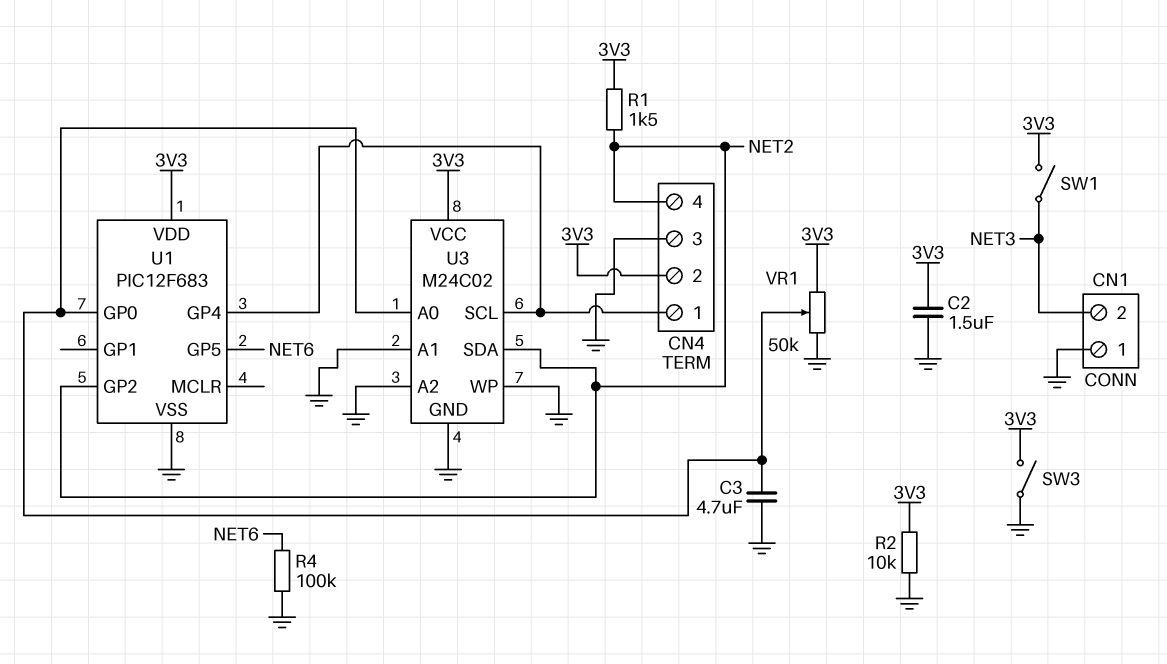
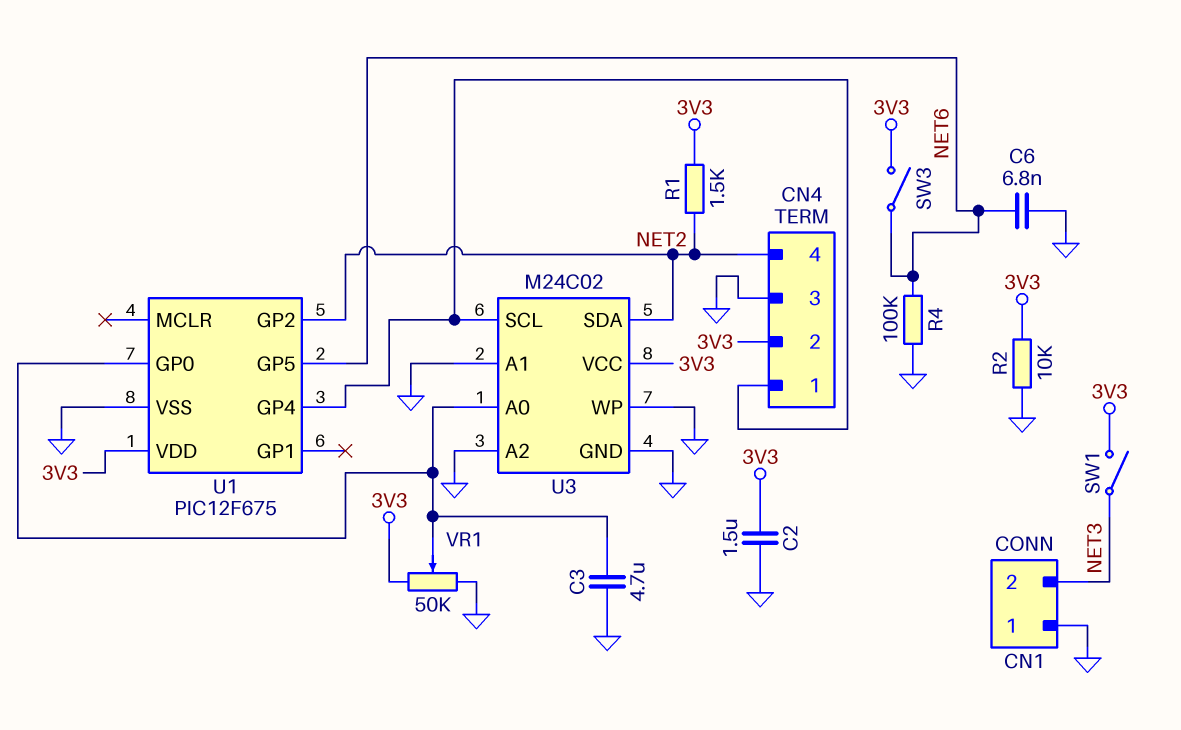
C6: none -> 6.8nF (GND, NET6)
SW3: switch (3V3, GND) -> switch (3V3, NET6)
U1: PIC12F683 -> PIC12F675

